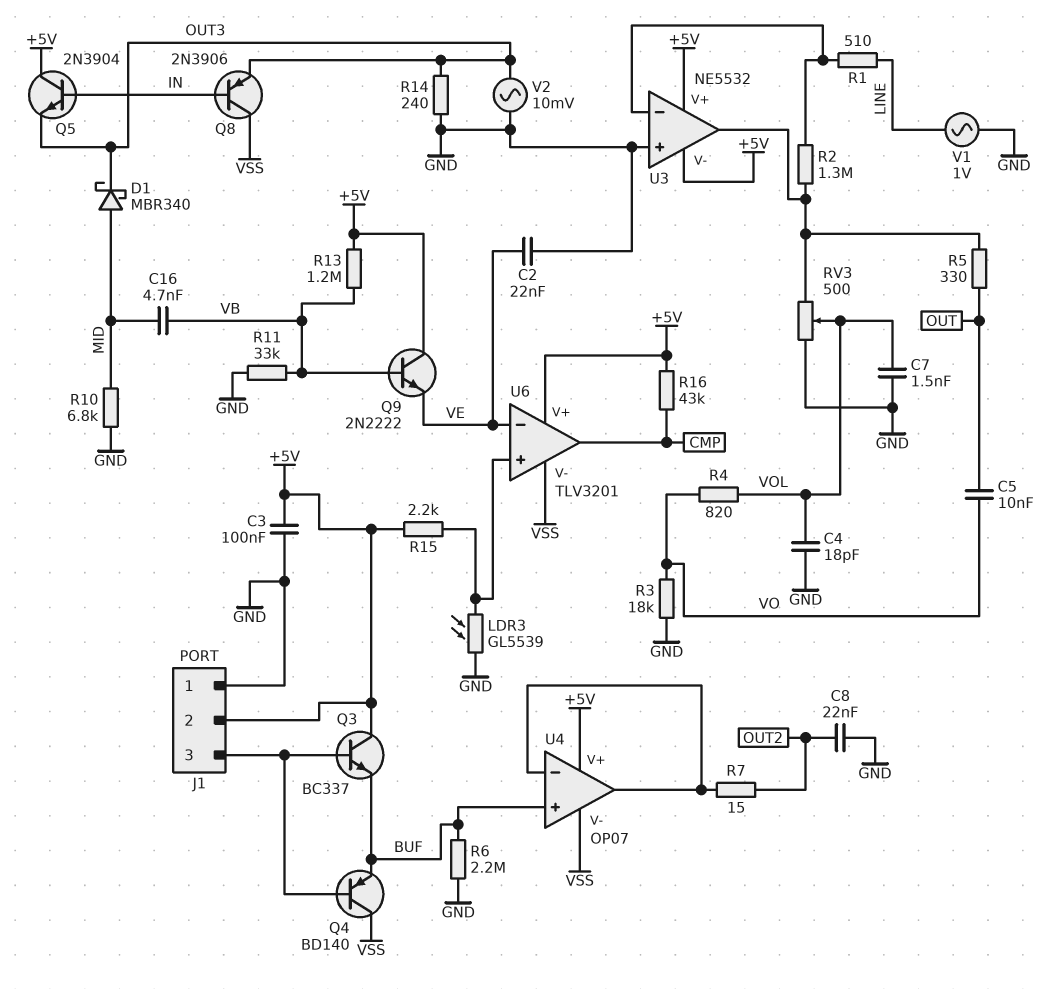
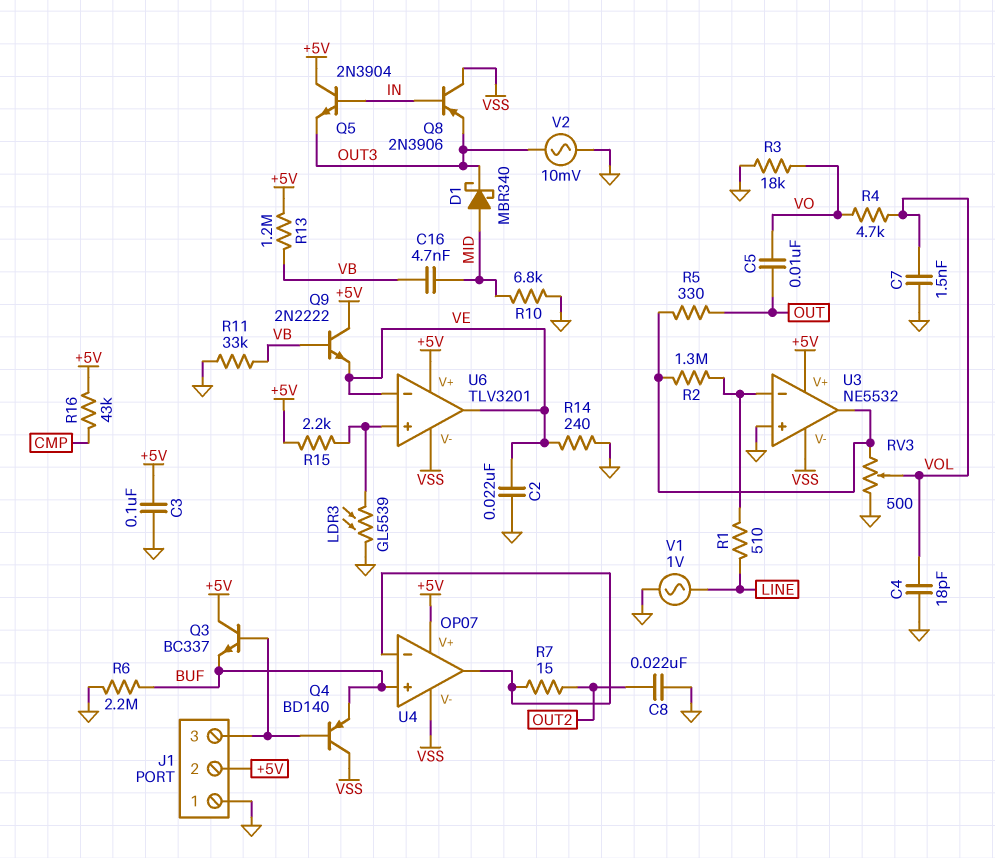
R4: 820 (VO, VOL) -> 4.7k (VO, VOL)
R14: 240 (GND, OUT3) -> 240 (GND, VE)
U3 pin V-: +5V -> VSS
U6 pin out: CMP -> VE

